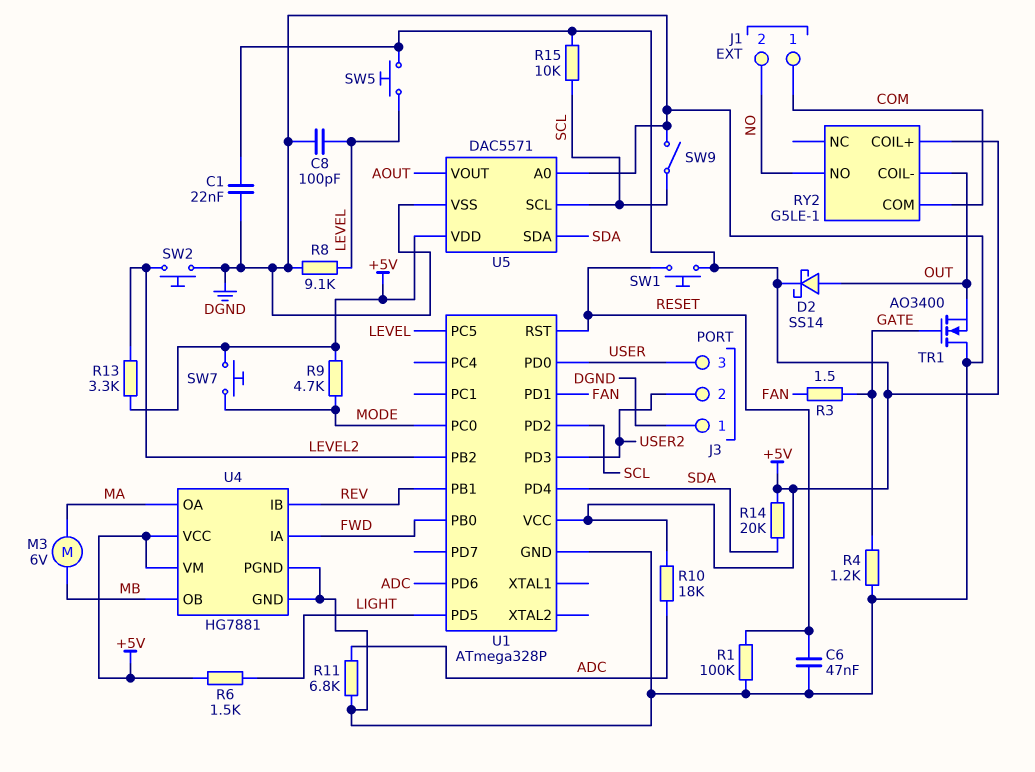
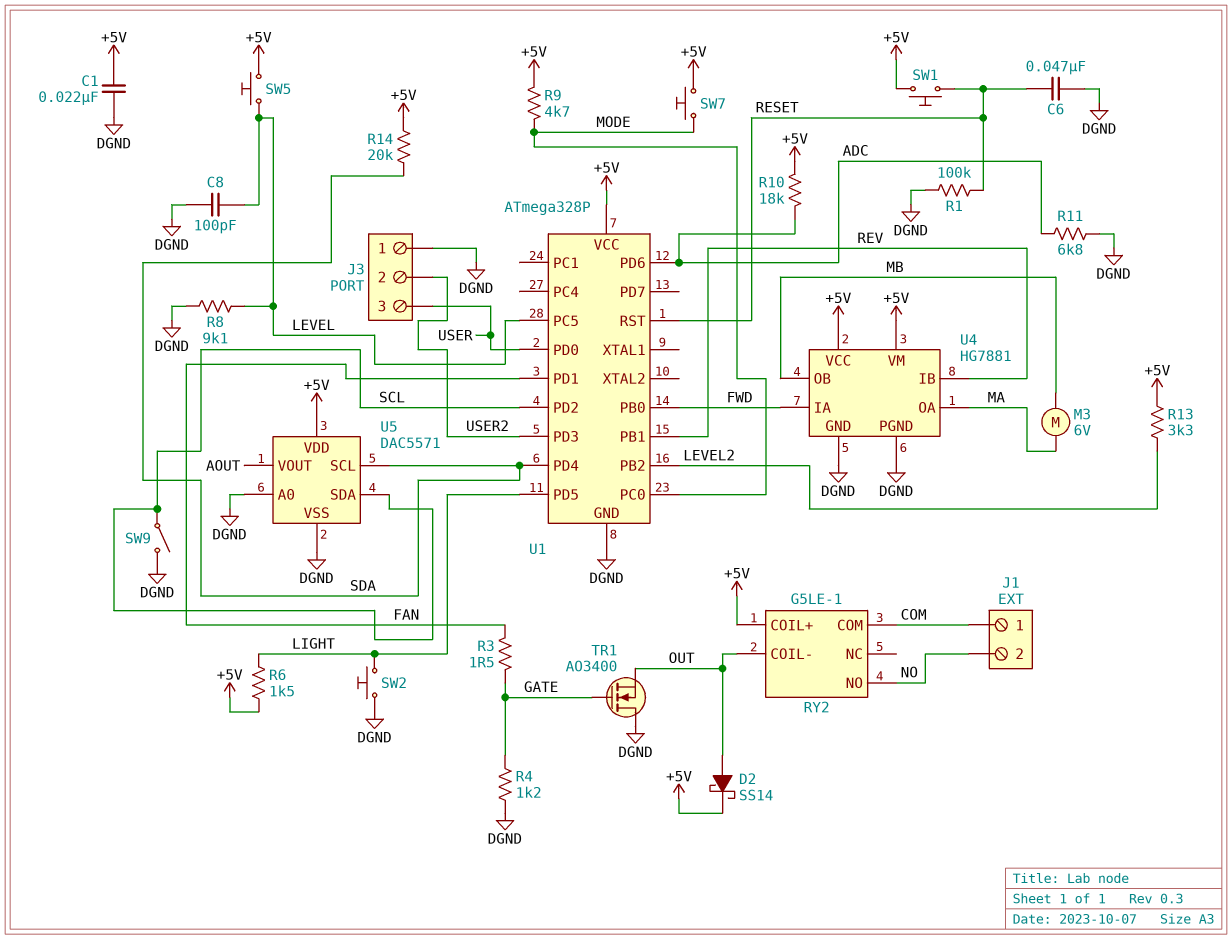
R15: 10k (+5V, SCL) -> none
SW2: button (DGND, LEVEL2) -> button (DGND, LIGHT)
U5 pin SCL: SCL -> SDA
U5 pin SDA: SDA -> SCL

